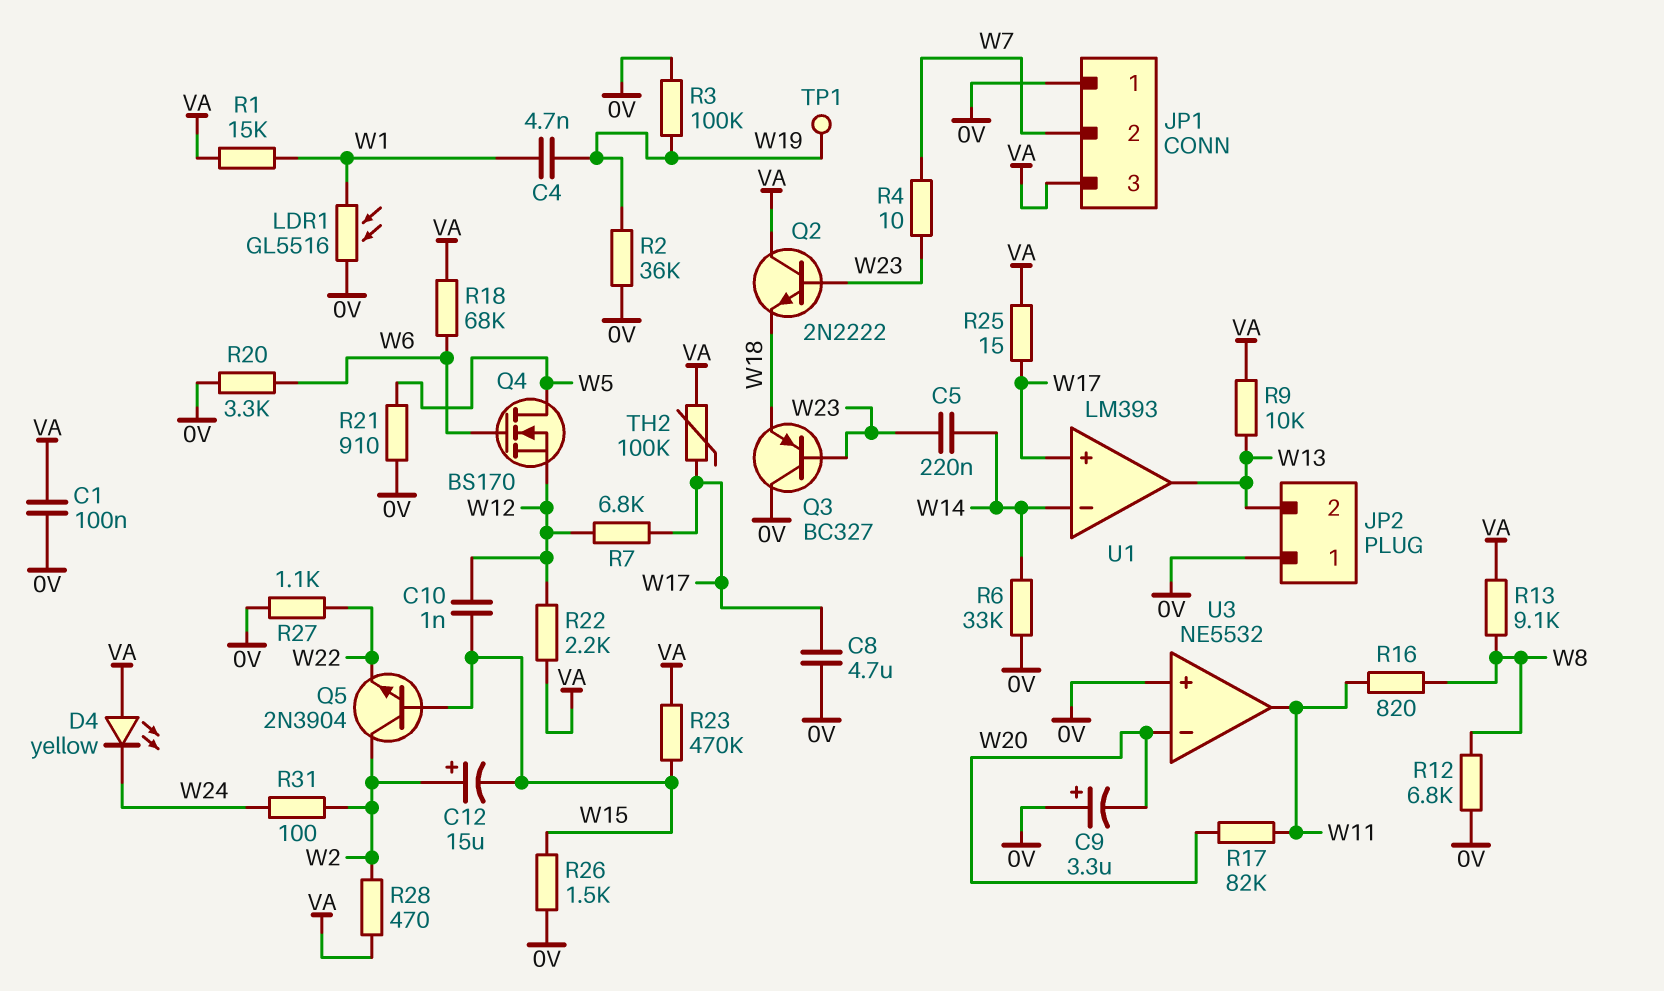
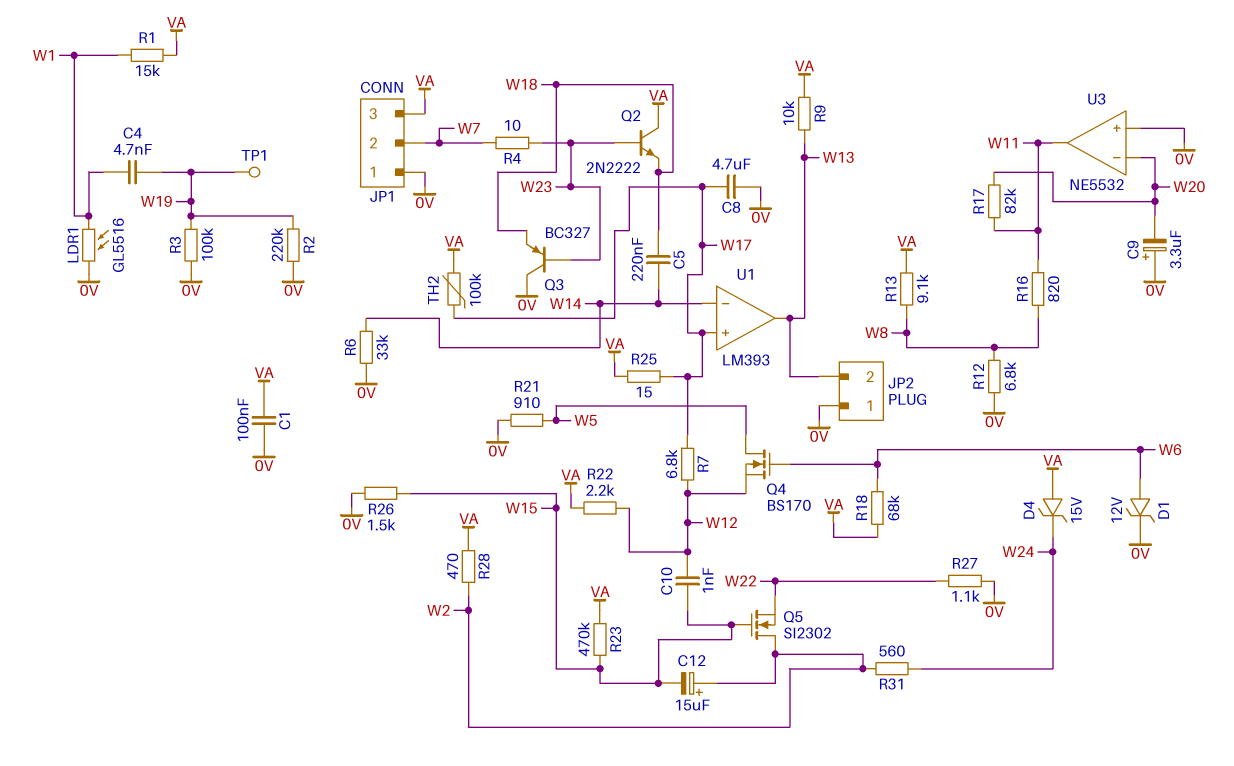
C5: 220nF (W14, W23) -> 220nF (W14, W18)
D1: none -> zener 12V (A W6, K 0V)
D4: LED yellow (A VA, K W24) -> zener 15V (A VA, K W24)
Q5: NPN 2N3904 (B W15, C W2, E W22) -> NMOS SI2302 (G W15, D W2, S W22)
R2: 36k (0V, W19) -> 220k (0V, W19)
R20: 3.3k (0V, W6) -> none
R31: 100 (W2, W24) -> 560 (W2, W24)

